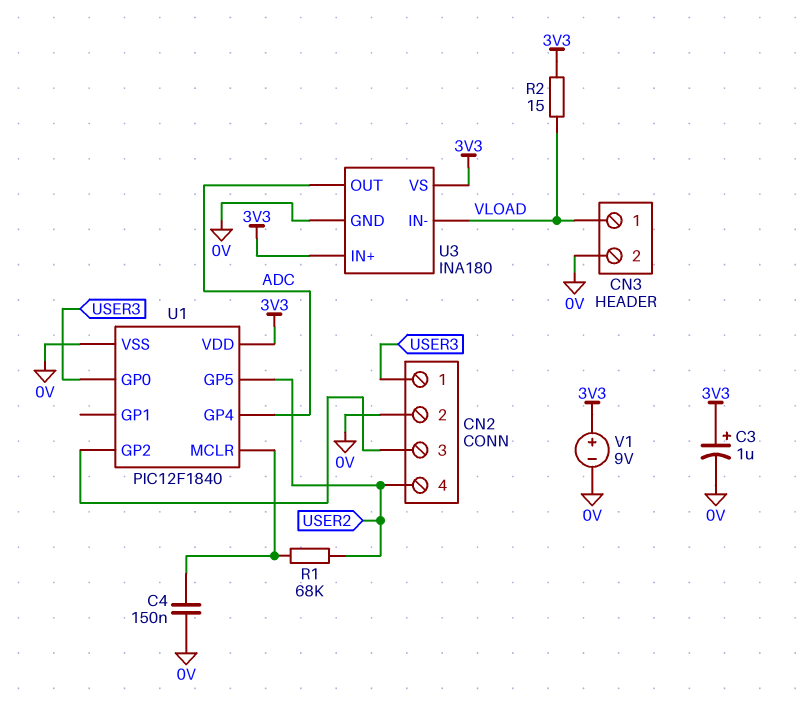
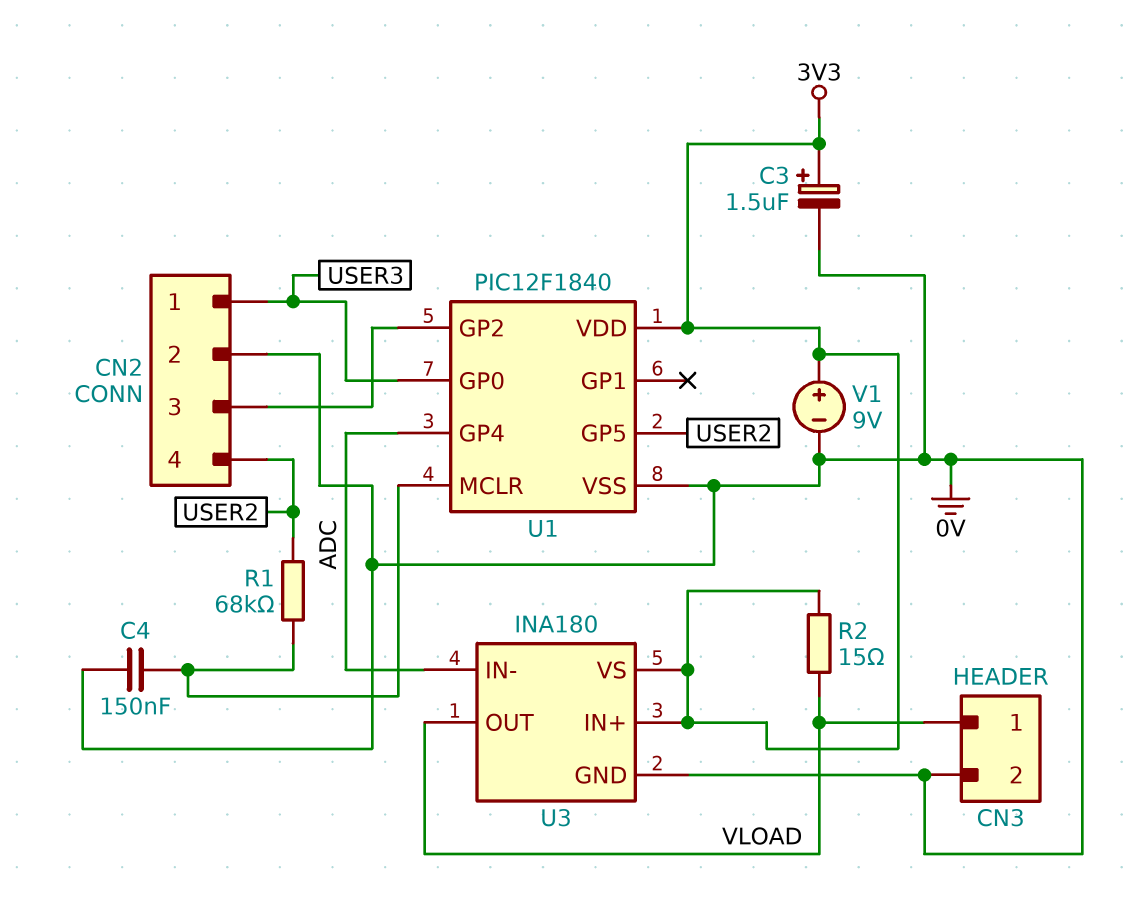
C3: 1uF (plus 3V3, minus 0V) -> 1.5uF (plus 3V3, minus 0V)
U3 pin IN-: VLOAD -> ADC
U3 pin OUT: ADC -> VLOAD

